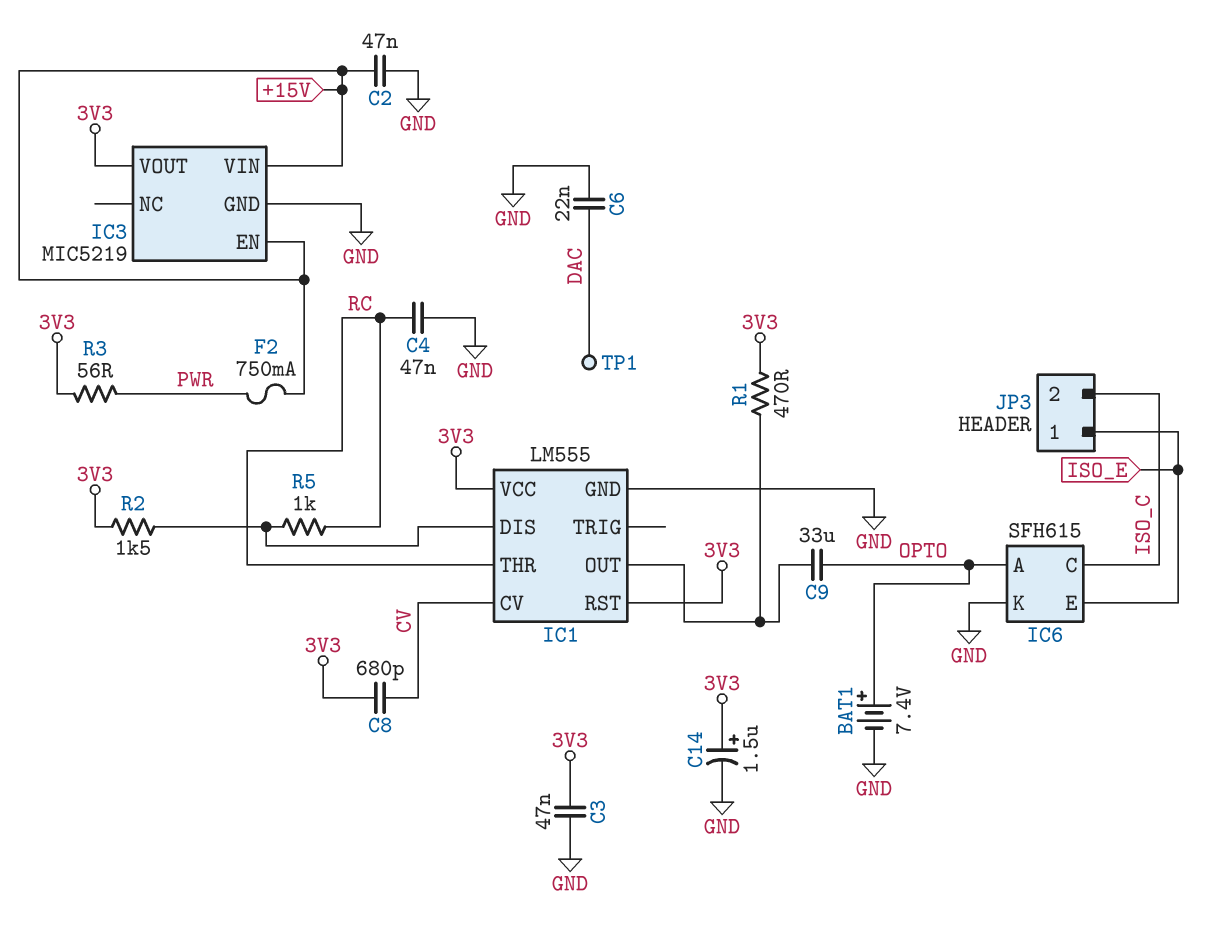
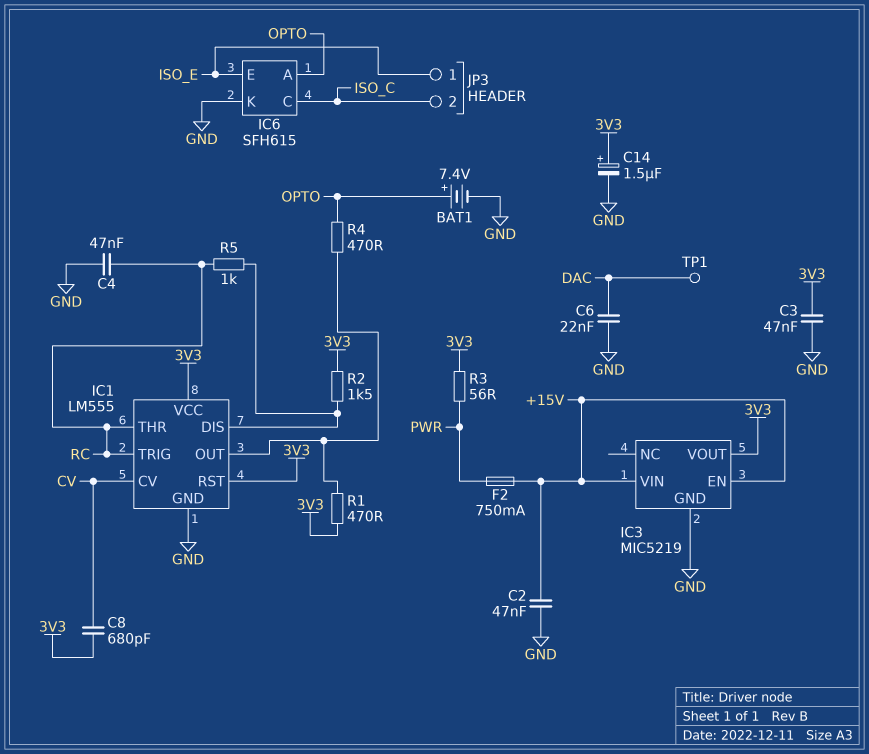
C9: 33uF (IC1/OUT, OPTO) -> none
IC1 pin TRIG: none -> RC
R4: none -> 470 (IC1/OUT, OPTO)

